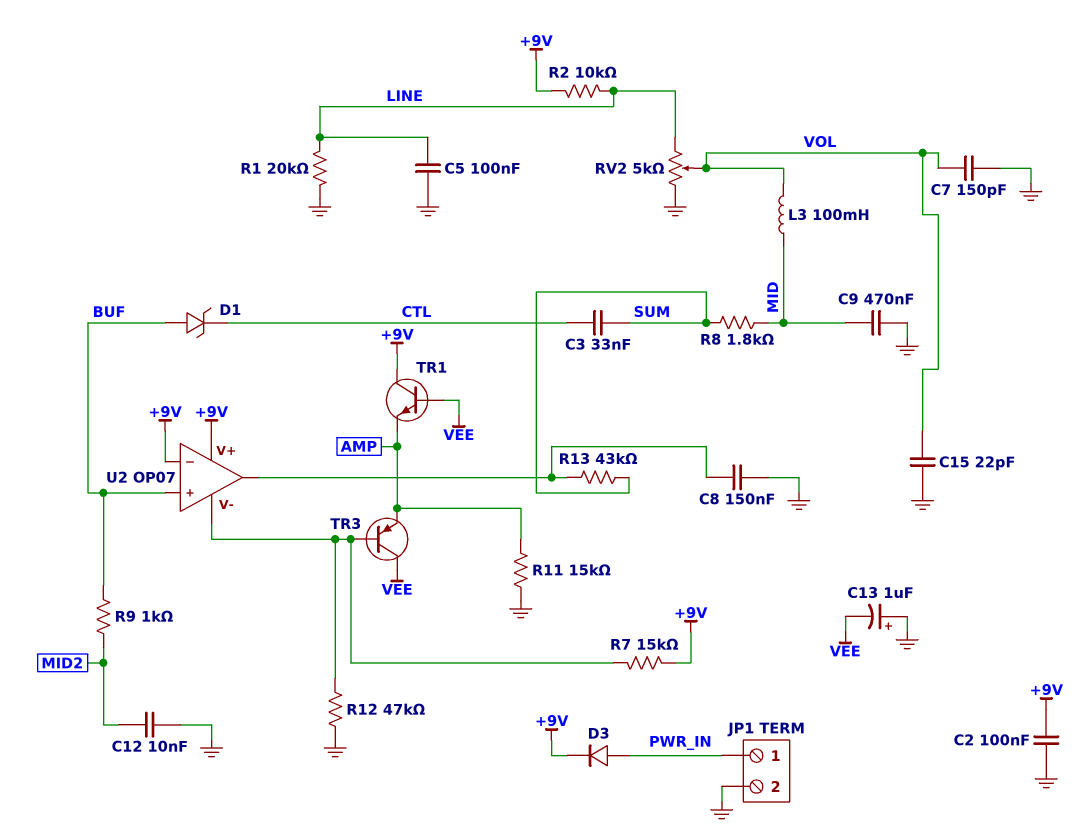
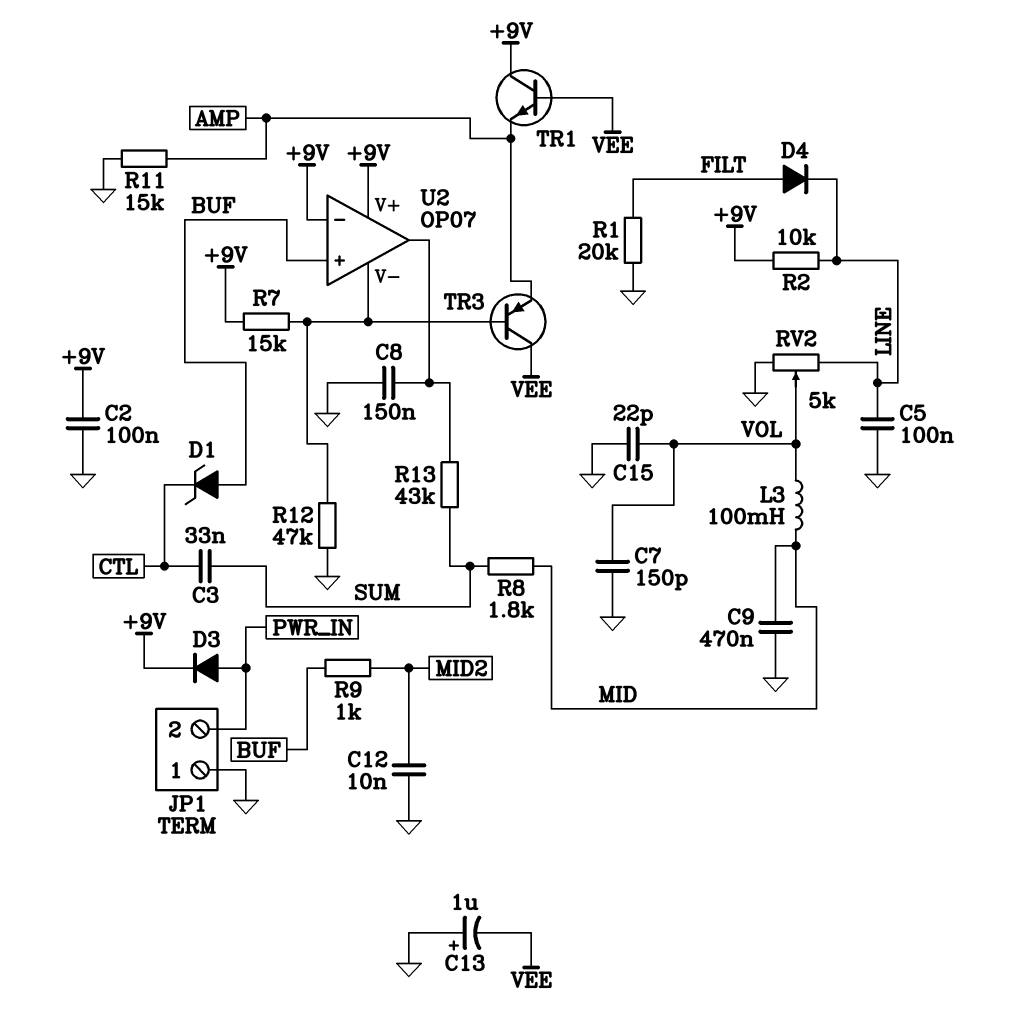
D4: none -> diode (A FILT, K LINE)
JP1 pin 1: PWR_IN -> GND
JP1 pin 2: GND -> PWR_IN
R1: 20k (GND, LINE) -> 20k (FILT, GND)

